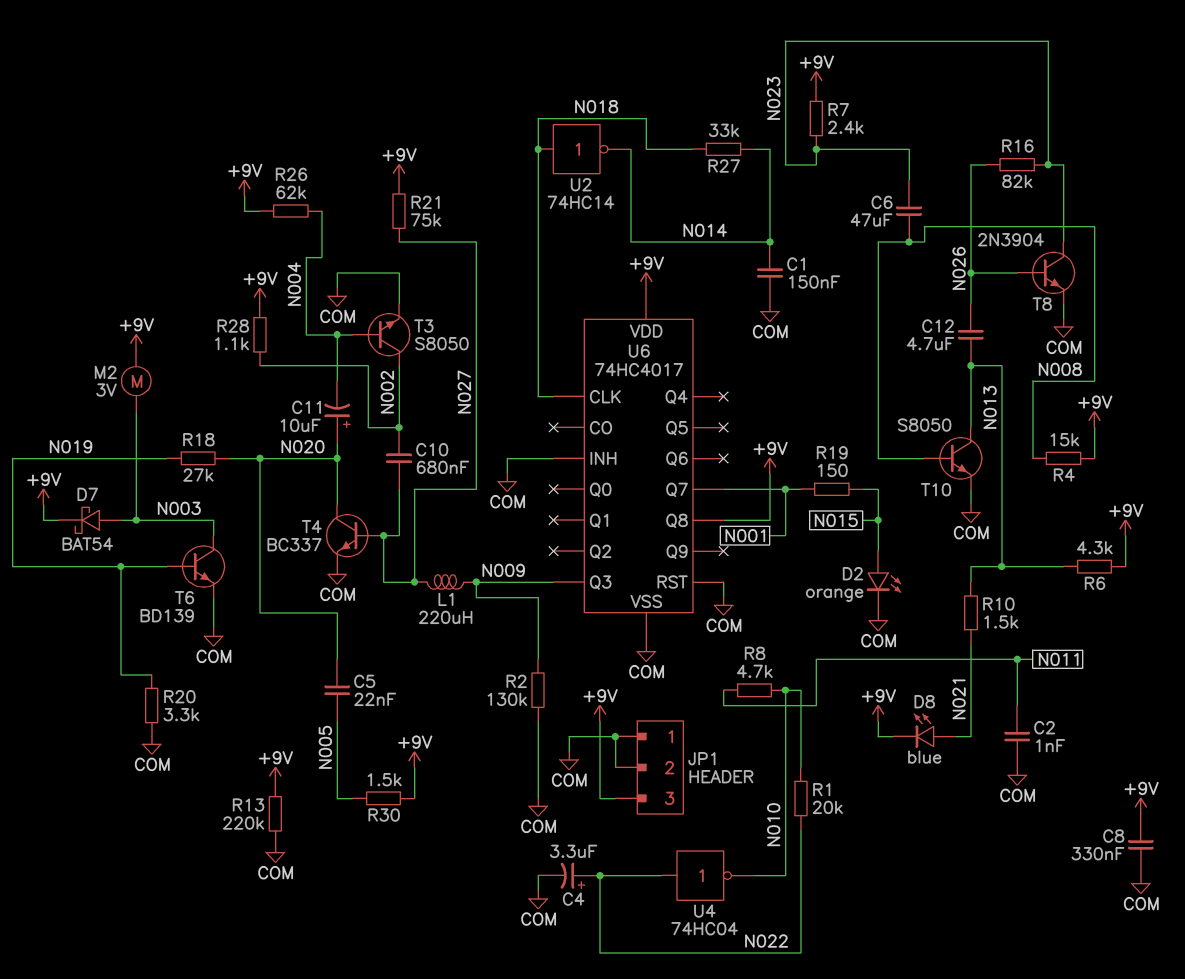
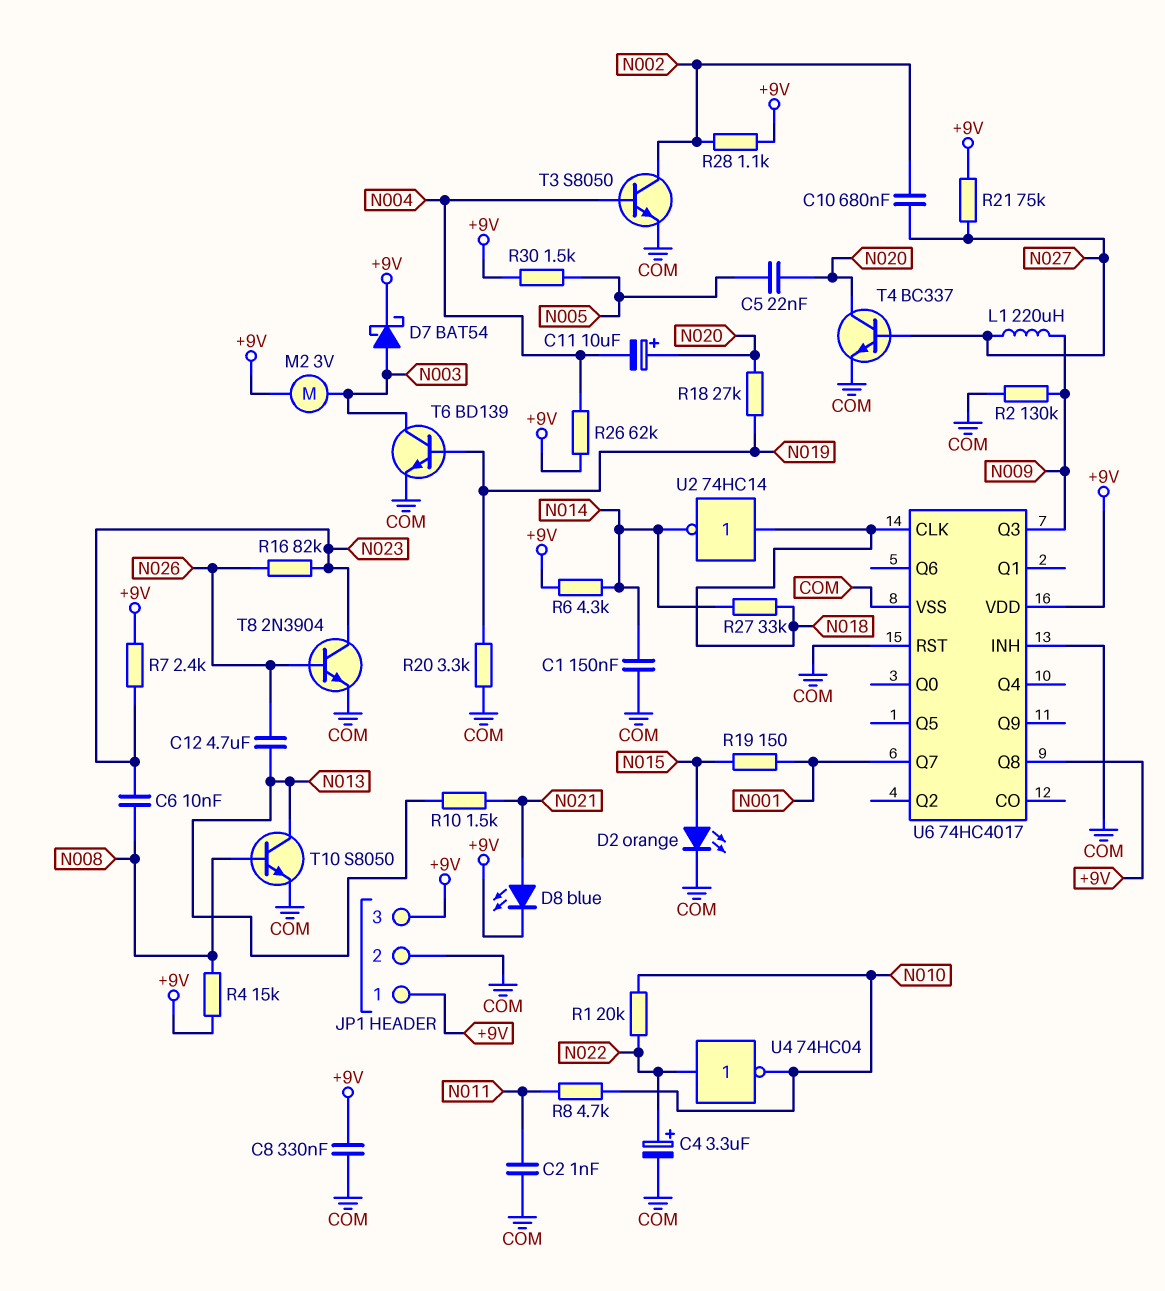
C6: 47uF (N008, N023) -> 10nF (N008, N023)
JP1 pin 1: COM -> +9V
R6: 4.3k (+9V, N013) -> 4.3k (+9V, N014)
R13: 220k (+9V, COM) -> none

